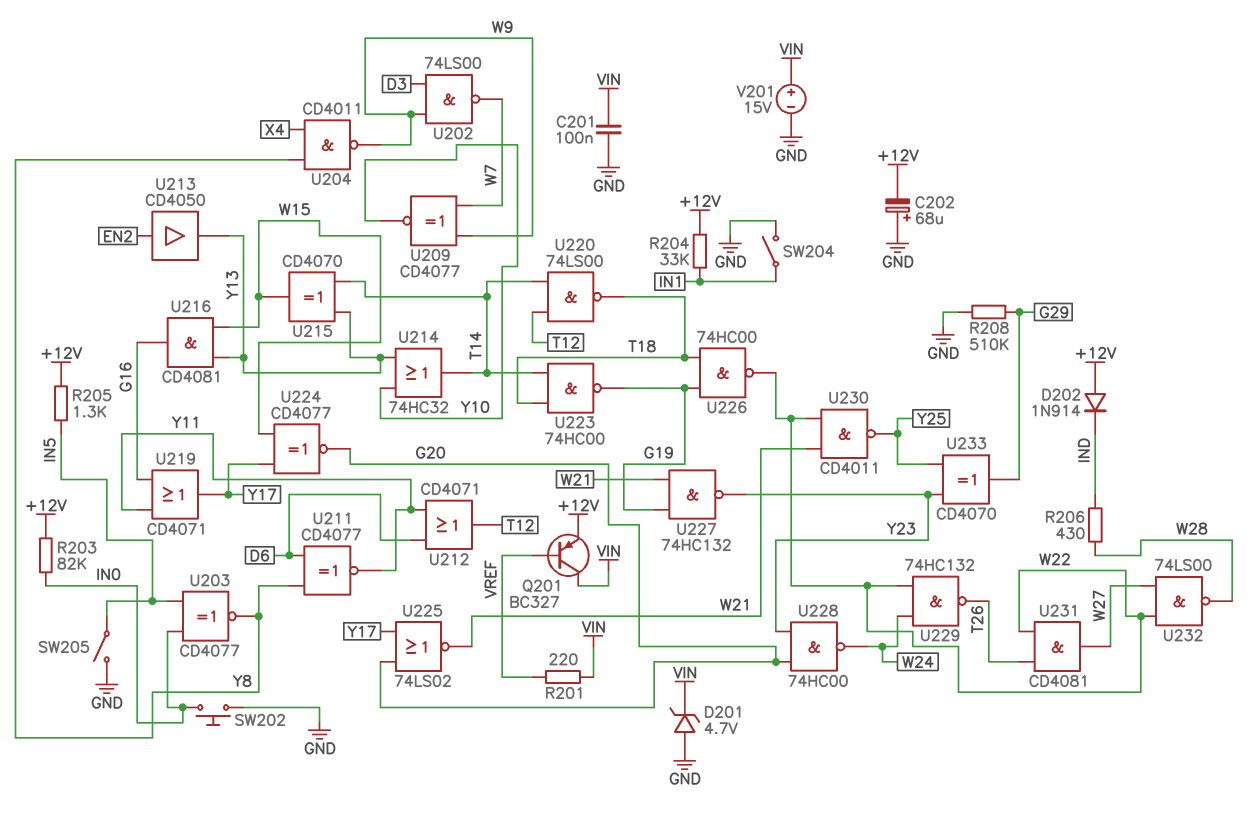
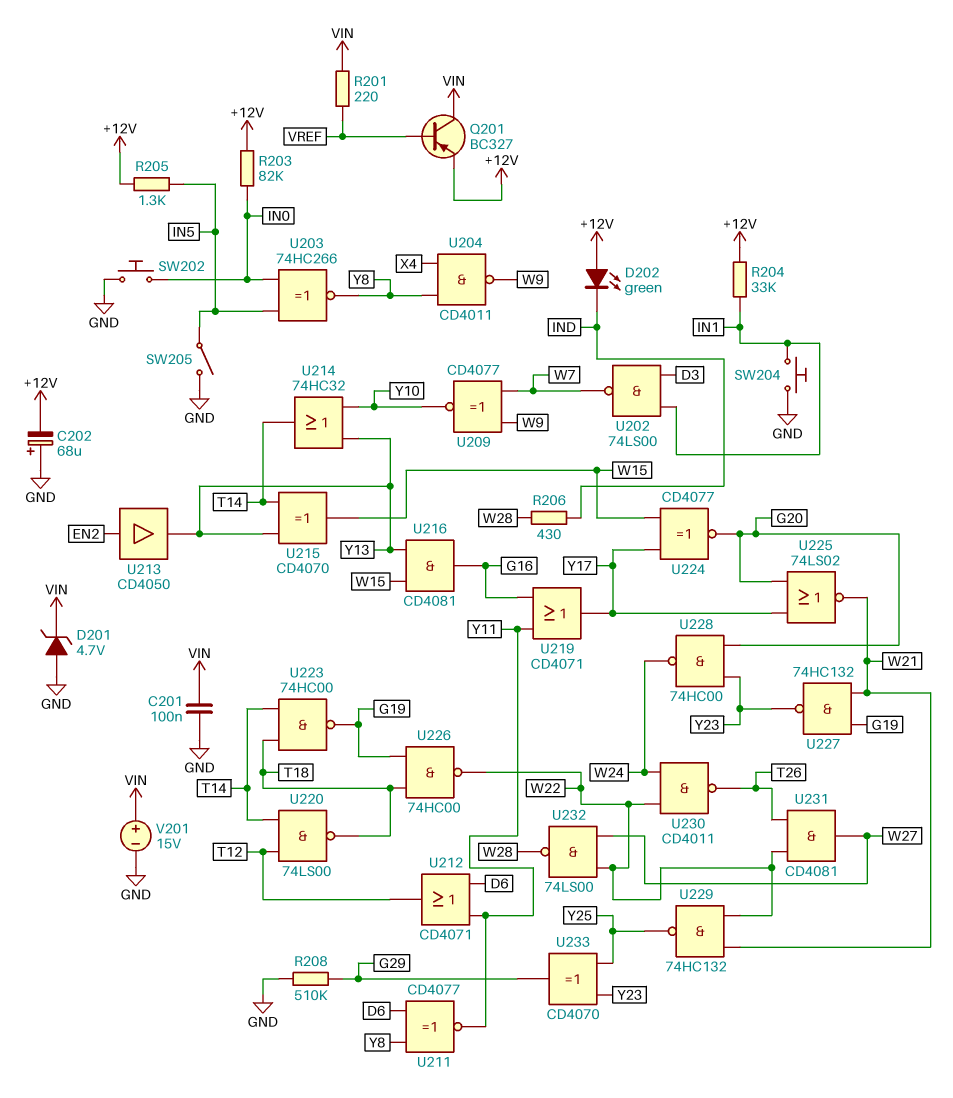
D202: diode 1N914 (A +12V, K IND) -> LED green (A +12V, K IND)
SW204: switch (GND, IN1) -> button (GND, IN1)
U202: NAND 74LS00 (in D3, in W9, out W7) -> NAND 74LS00 (in D3, in IN1, out W7)
U203: XNOR CD4077 (in IN0, in IN5, out Y8) -> XNOR 74HC266 (in IN0, in IN5, out Y8)
U229: NAND 74HC132 (in W22, in W24, out T26) -> NAND 74HC132 (in W21, in W22, out Y25)
U230: NAND CD4011 (in W21, in W22, out Y25) -> NAND CD4011 (in W22, in W24, out T26)

